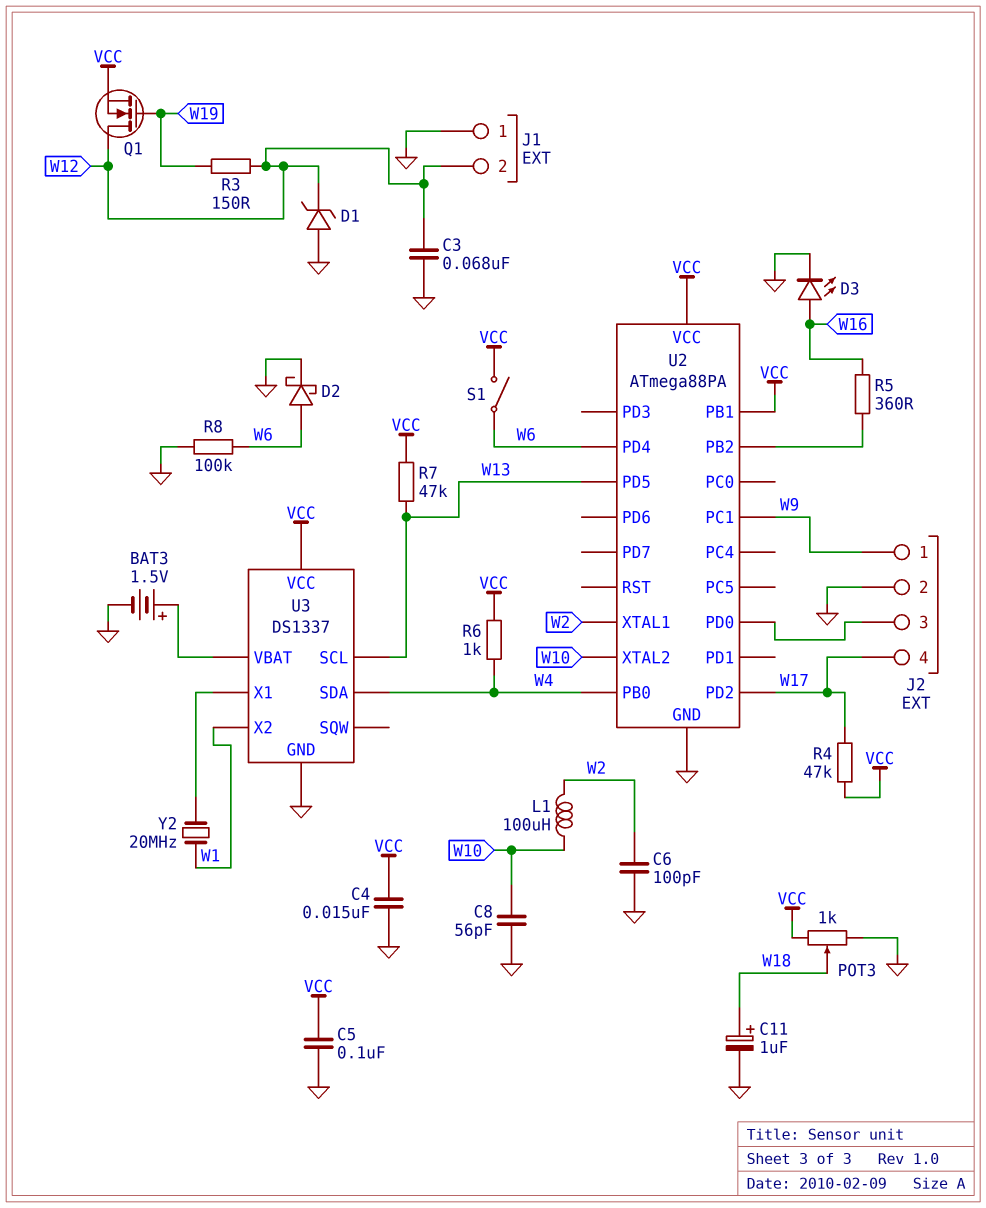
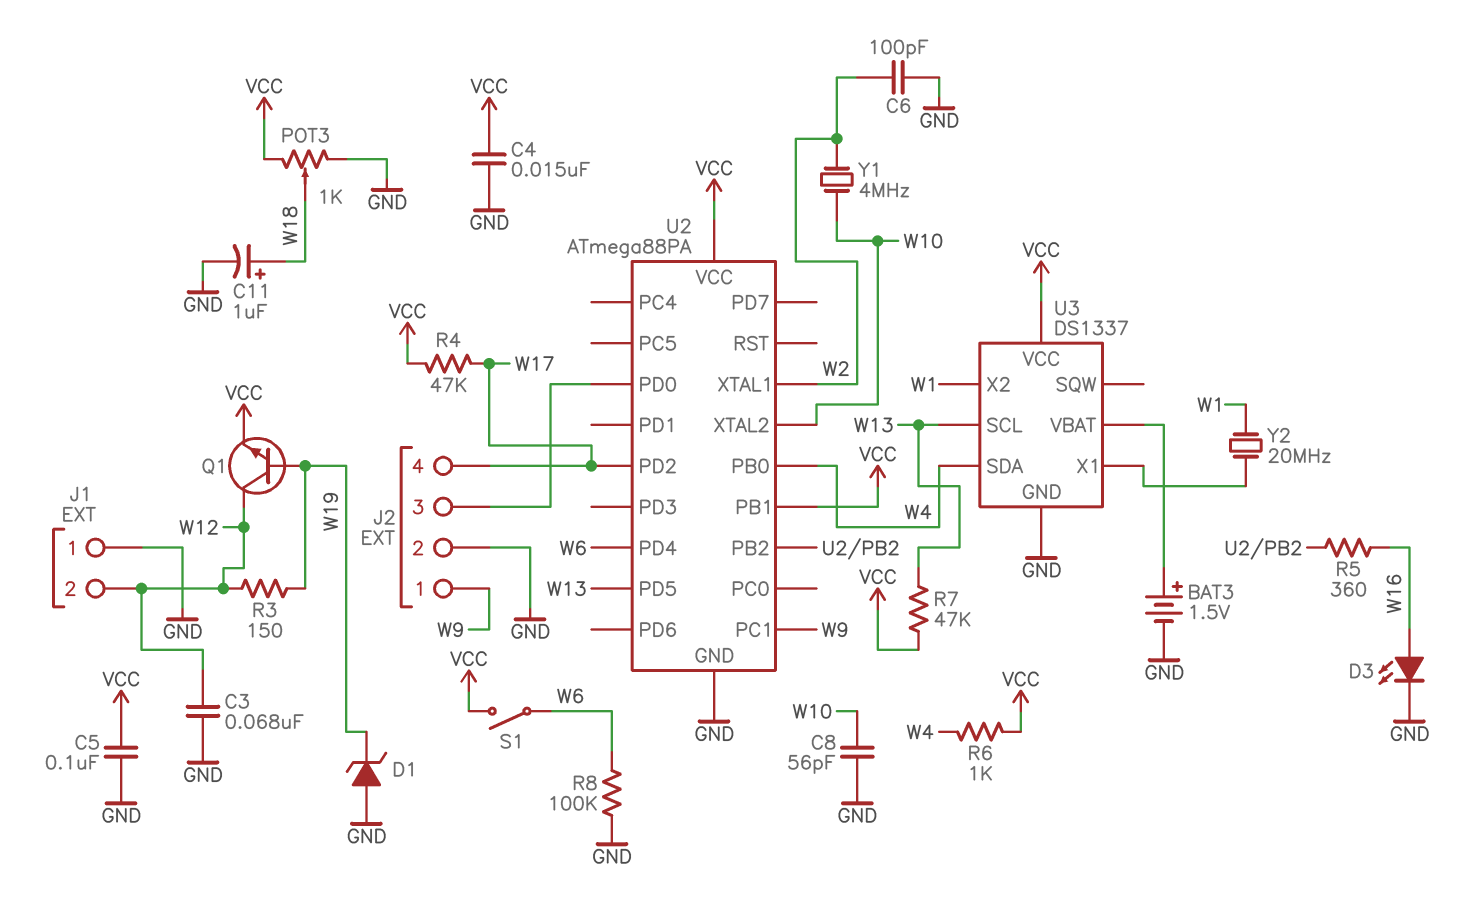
D1: zener (A GND, K W12) -> zener (A GND, K W19)
D2: schottky (A W6, K GND) -> none
L1: 100uH (W2, W10) -> none
Q1: NMOS (G W19, D W12, S VCC) -> NPN (B W19, C W12, E VCC)
Y1: none -> 4MHz (W2, W10)

